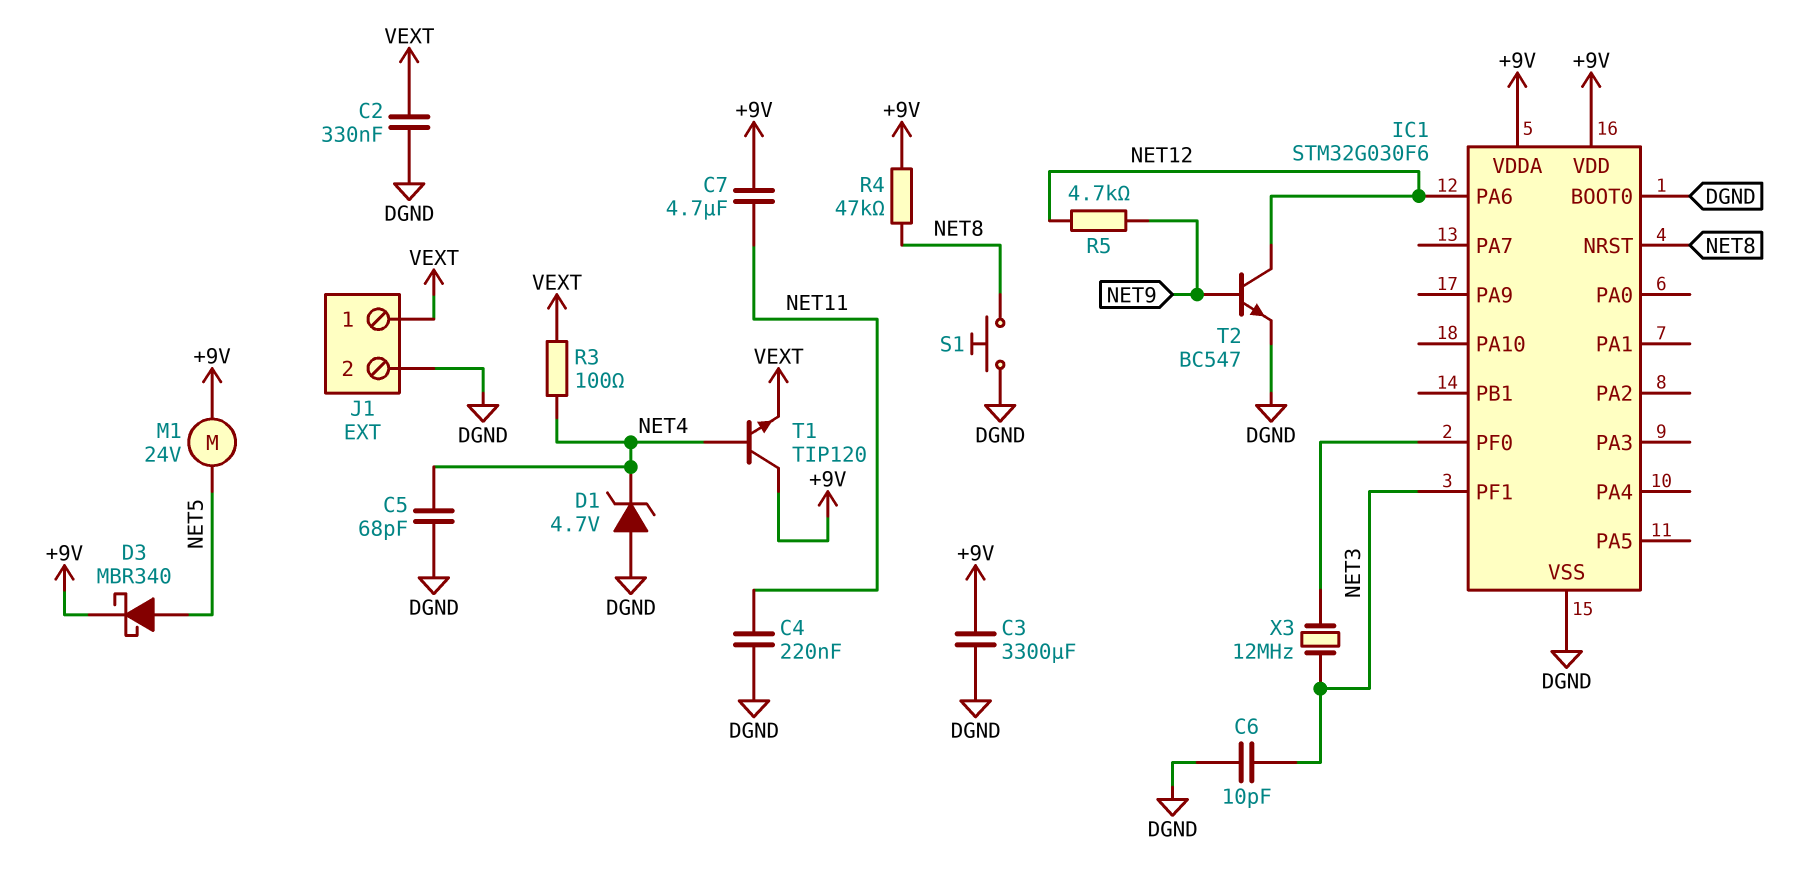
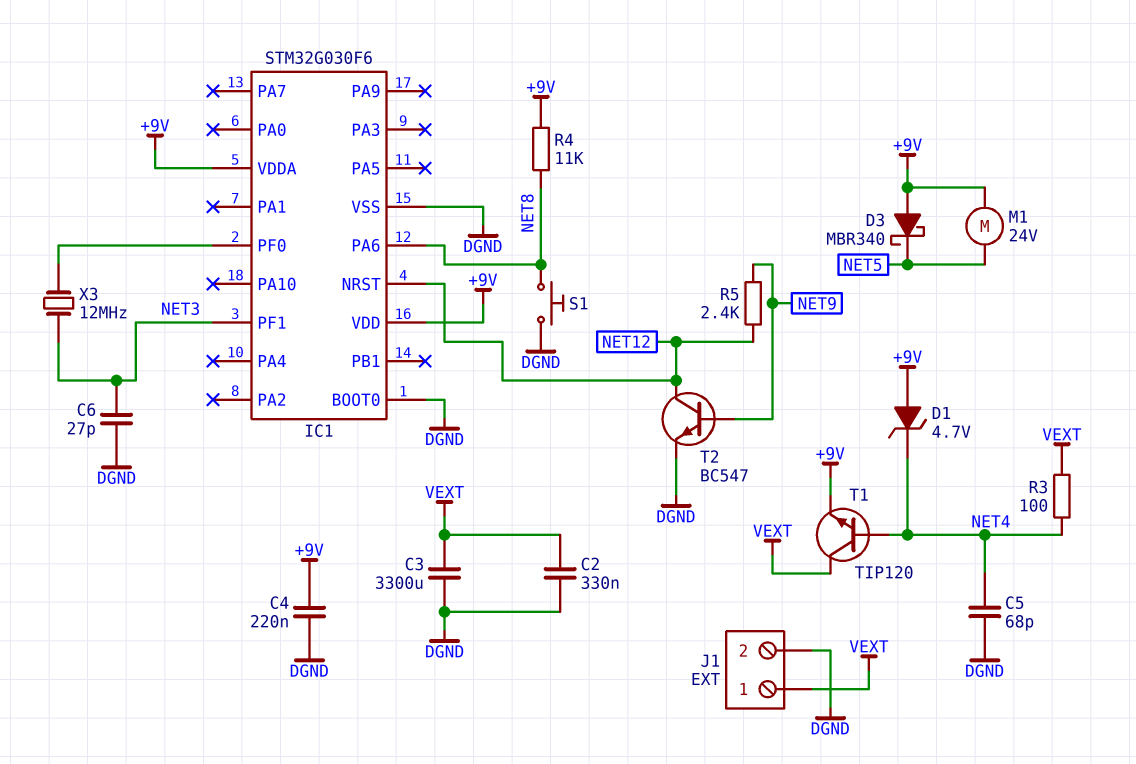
C3: 3300uF (+9V, DGND) -> 3300uF (DGND, VEXT)
C4: 220nF (DGND, NET11) -> 220nF (+9V, DGND)
C6: 10pF (DGND, NET3) -> 27pF (DGND, NET3)
C7: 4.7uF (+9V, NET11) -> none
D1: zener 4.7V (A DGND, K NET4) -> zener 4.7V (A +9V, K NET4)
D3: schottky MBR340 (A NET5, K +9V) -> schottky MBR340 (A +9V, K NET5)
IC1 pin NRST: NET8 -> NET12
IC1 pin PA6: NET12 -> NET8
R4: 47k (+9V, NET8) -> 11k (+9V, NET8)
R5: 4.7k (NET9, NET12) -> 2.4k (NET9, NET12)
T1: NPN TIP120 (B NET4, C +9V, E VEXT) -> NPN TIP120 (B NET4, C VEXT, E +9V)

